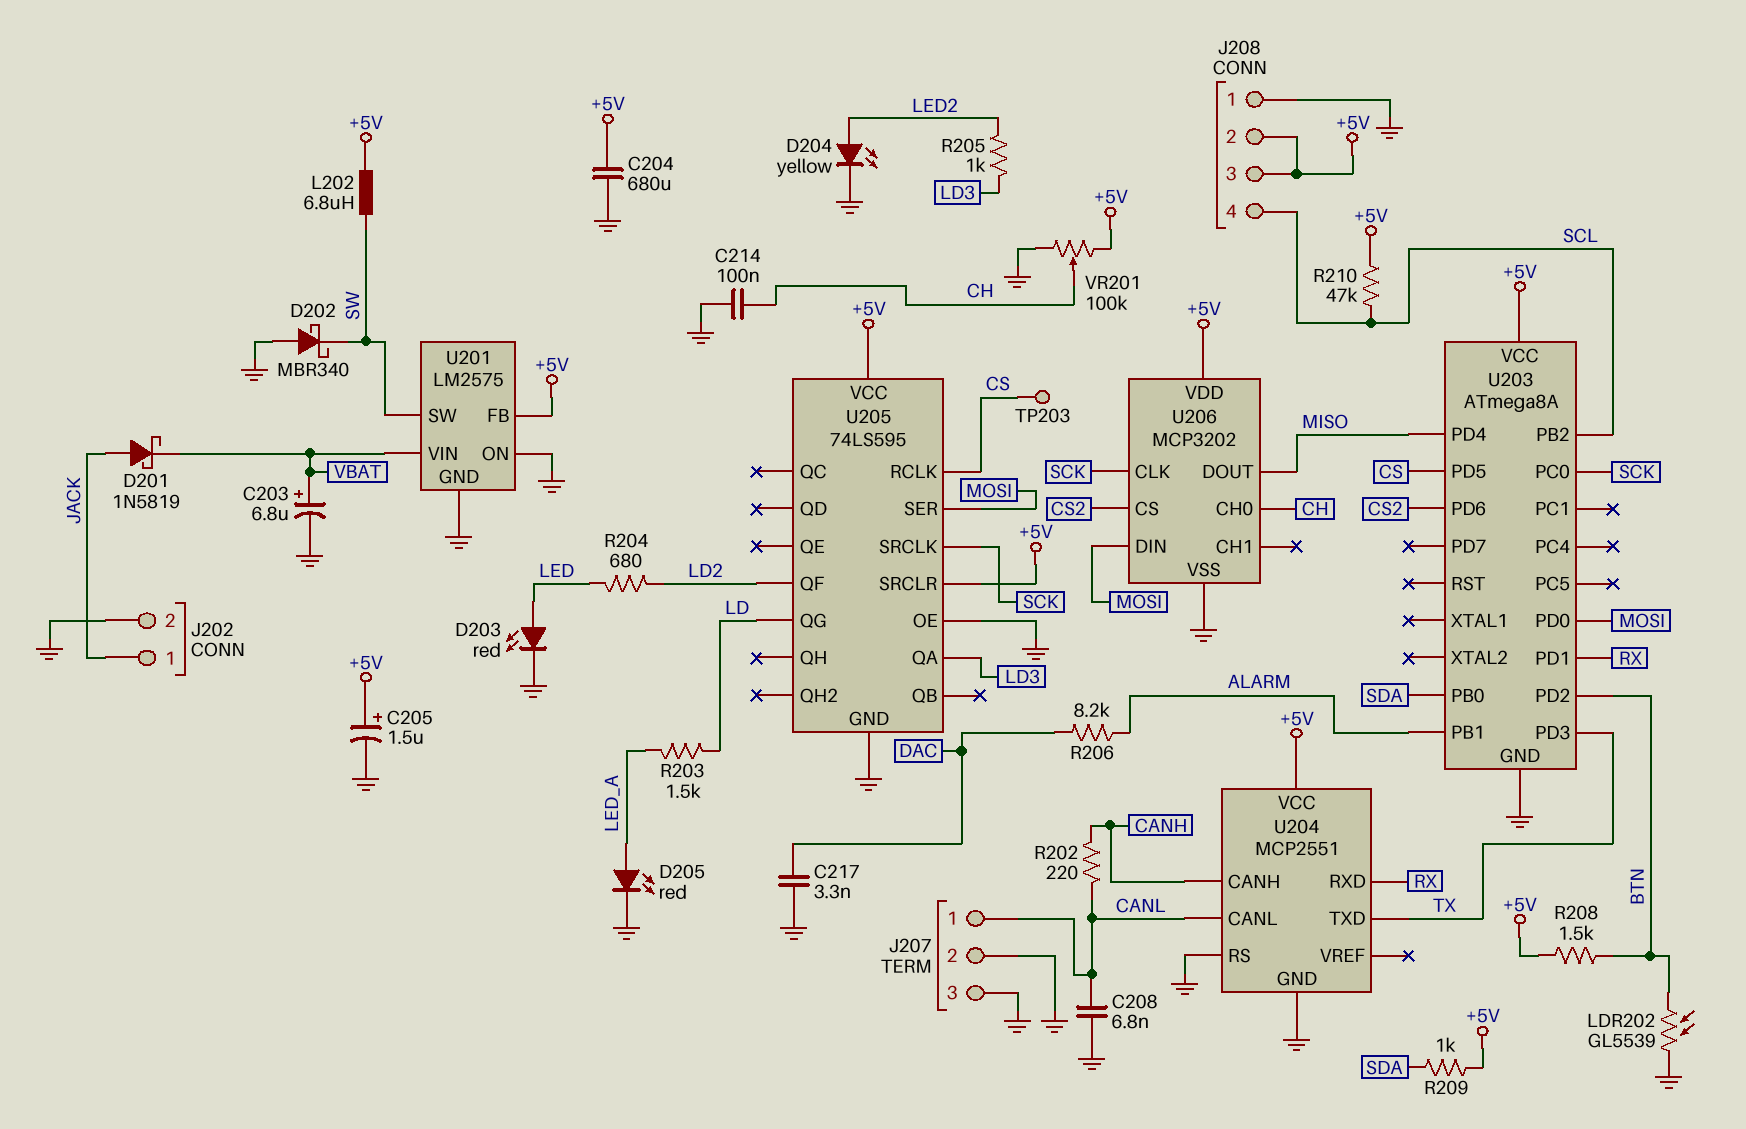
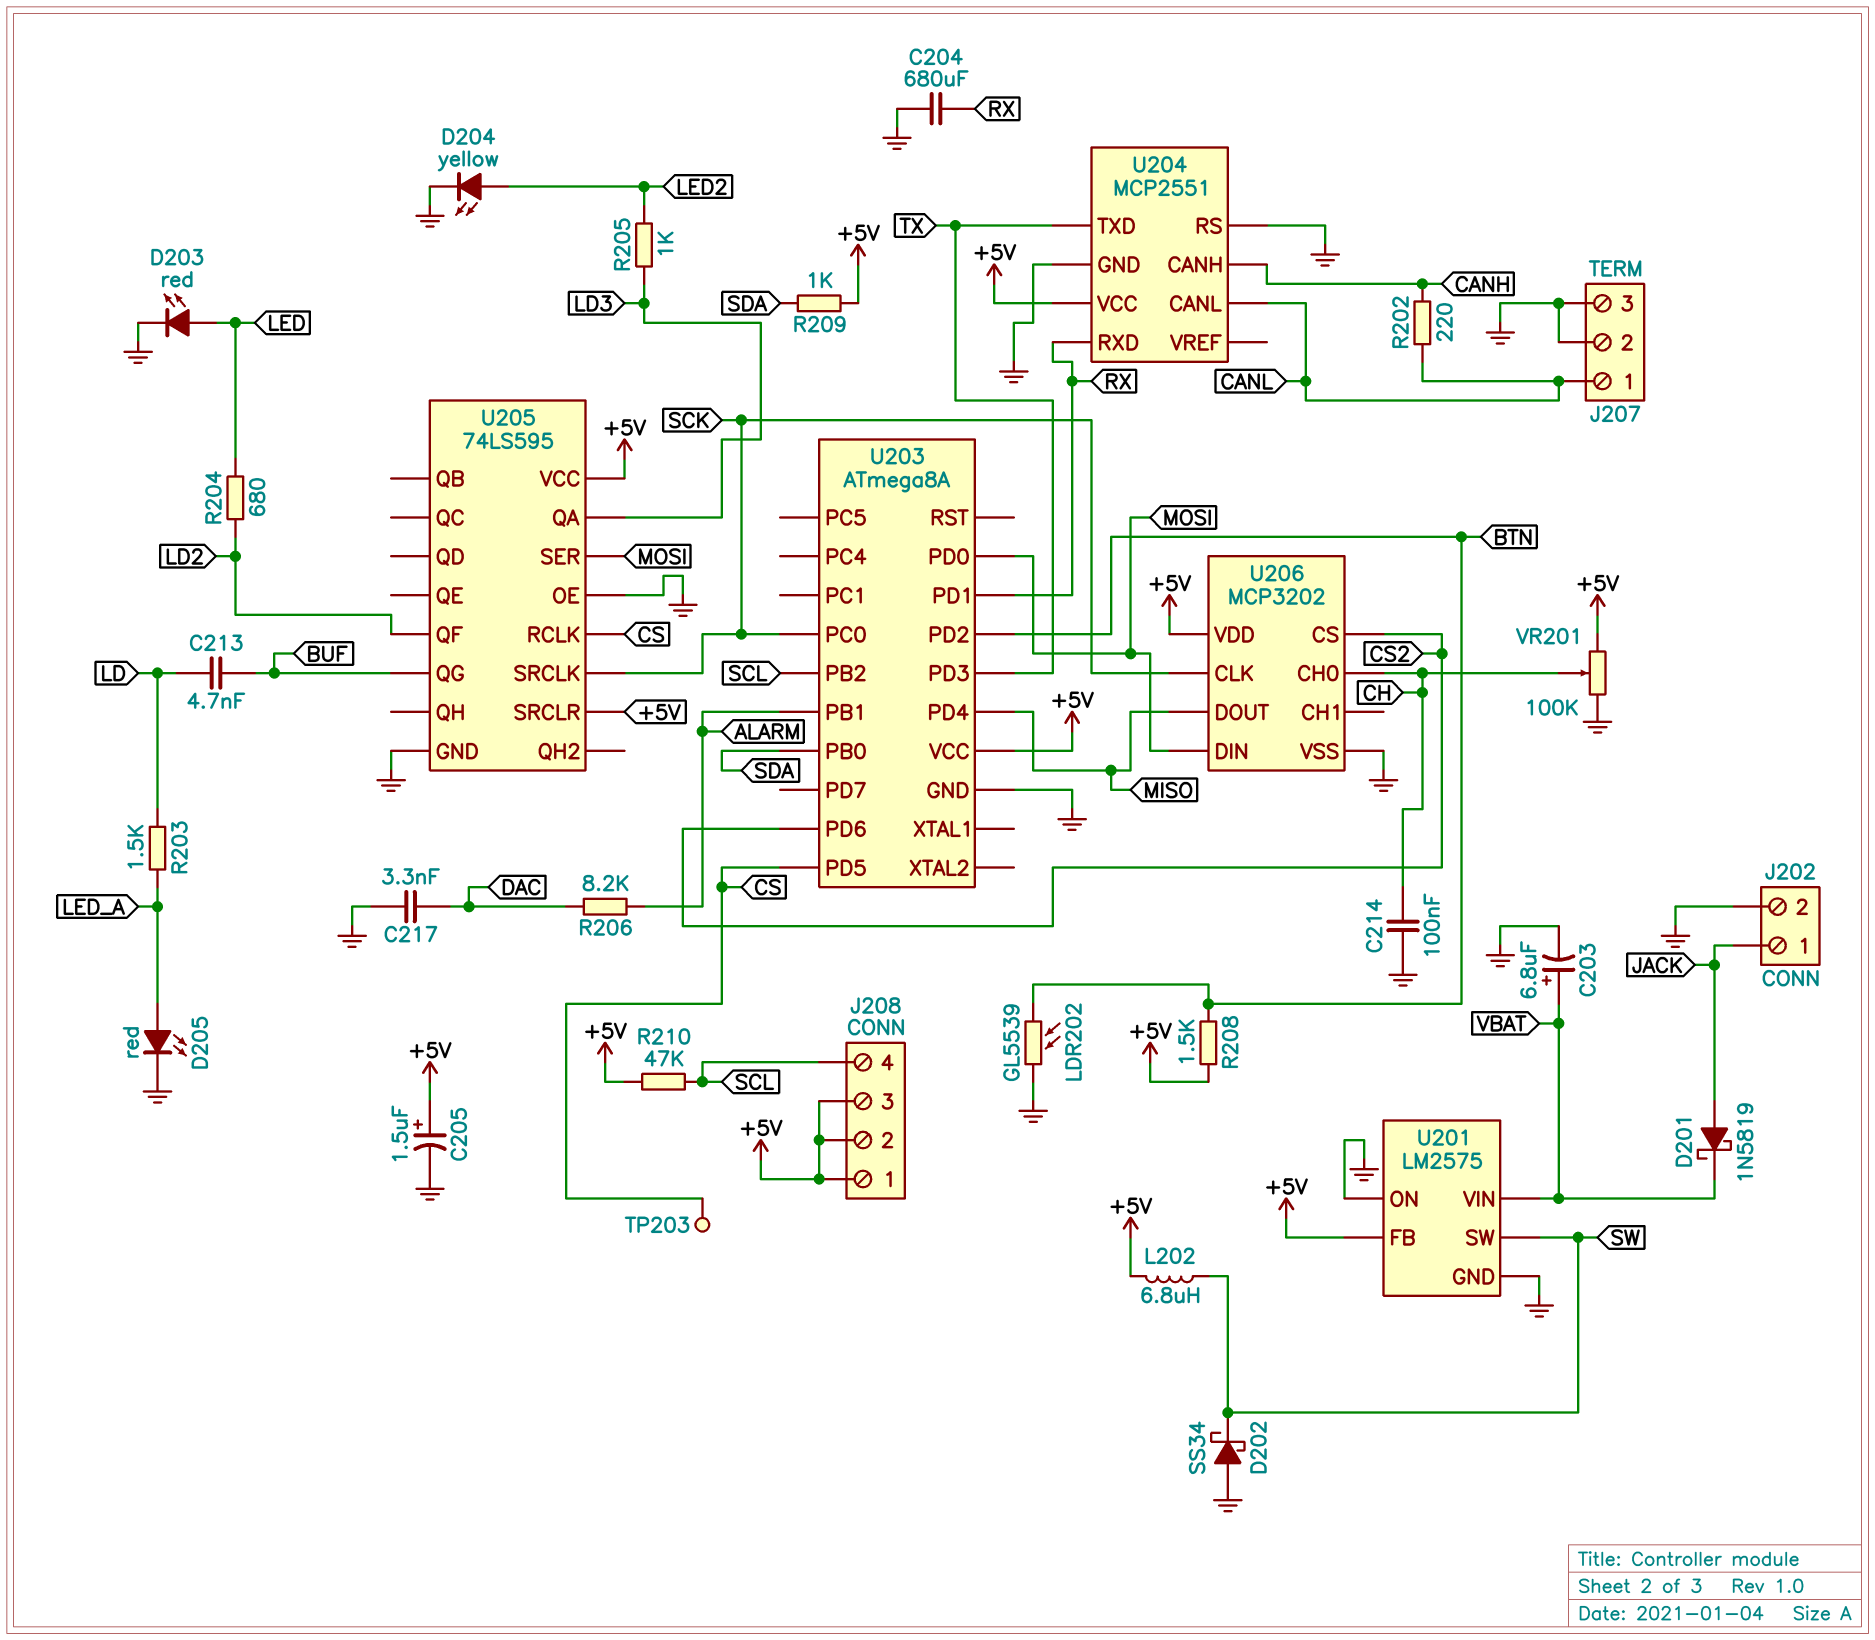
C204: 680uF (+5V, GND) -> 680uF (GND, RX)
C208: 6.8nF (CANL, GND) -> none
C213: none -> 4.7nF (BUF, LD)
D202: schottky MBR340 (A GND, K SW) -> schottky SS34 (A GND, K SW)
J208 pin 1: GND -> +5V
U205 pin QG: LD -> BUF

